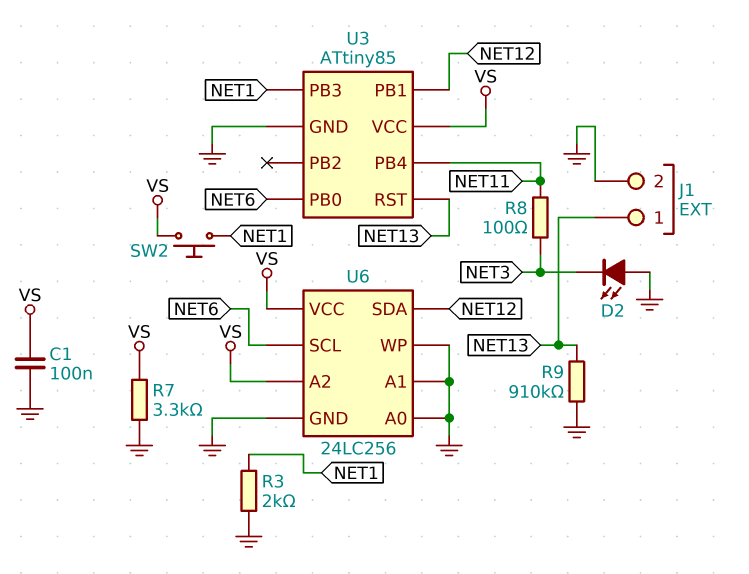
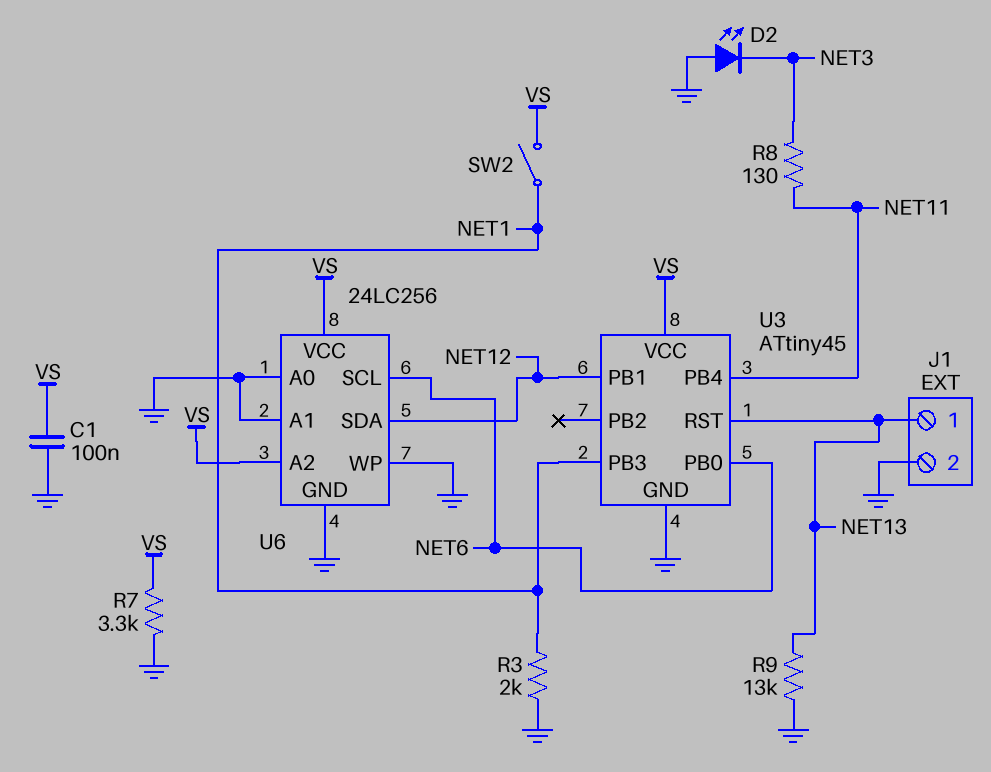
R8: 100 (NET3, NET11) -> 130 (NET3, NET11)
R9: 910k (GND, NET13) -> 13k (GND, NET13)
SW2: button (NET1, VS) -> switch (NET1, VS)
U3: ATtiny85 -> ATtiny45

